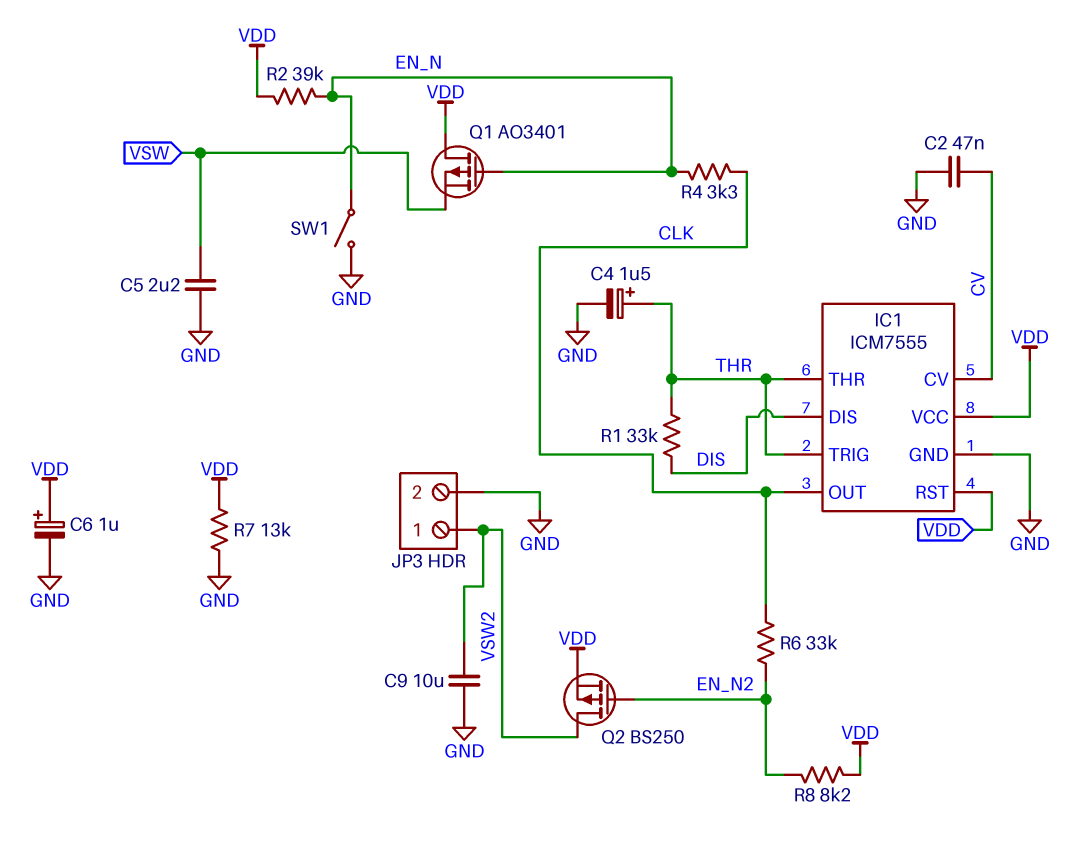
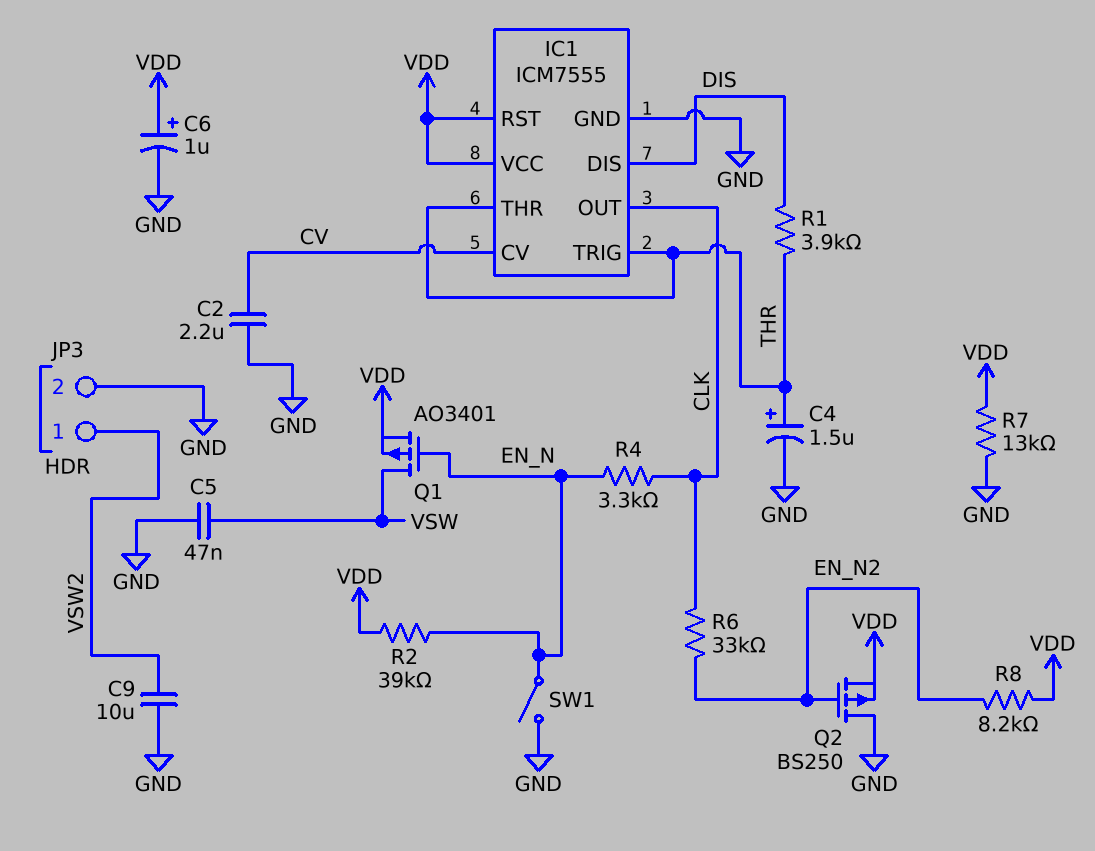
C2: 47nF (CV, GND) -> 2.2uF (CV, GND)
C5: 2.2uF (GND, VSW) -> 47nF (GND, VSW)
Q1: PMOS AO3401 (G EN_N, D VDD, S VSW) -> PMOS AO3401 (G EN_N, D VSW, S VDD)
Q2: PMOS BS250 (G EN_N2, D VSW2, S VDD) -> PMOS BS250 (G EN_N2, D GND, S VDD)
R1: 33k (DIS, THR) -> 3.9k (DIS, THR)

